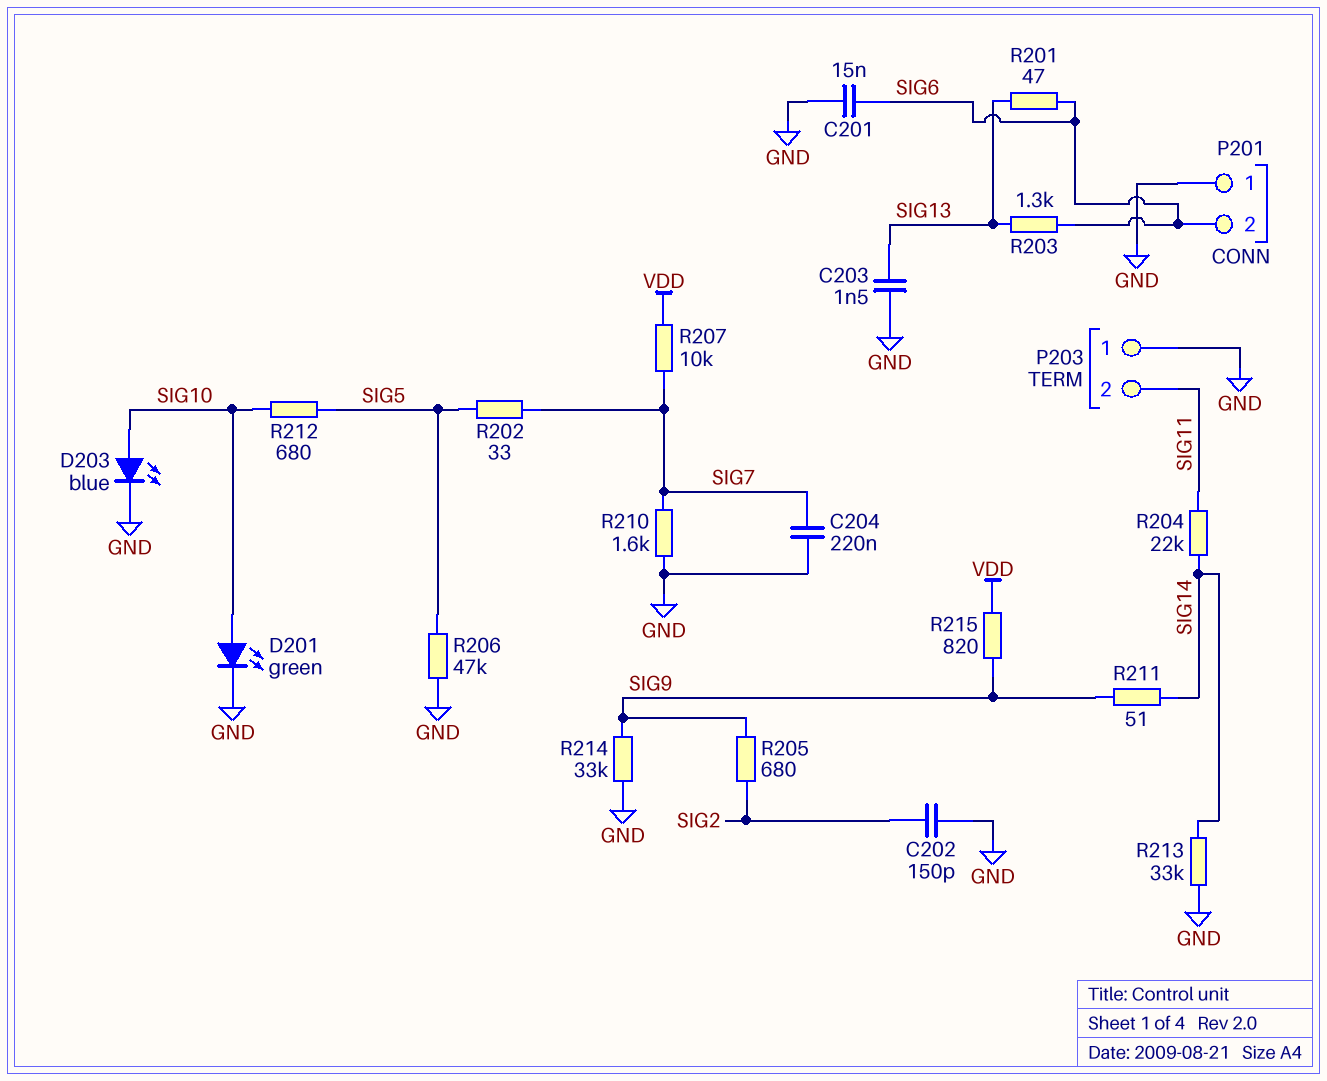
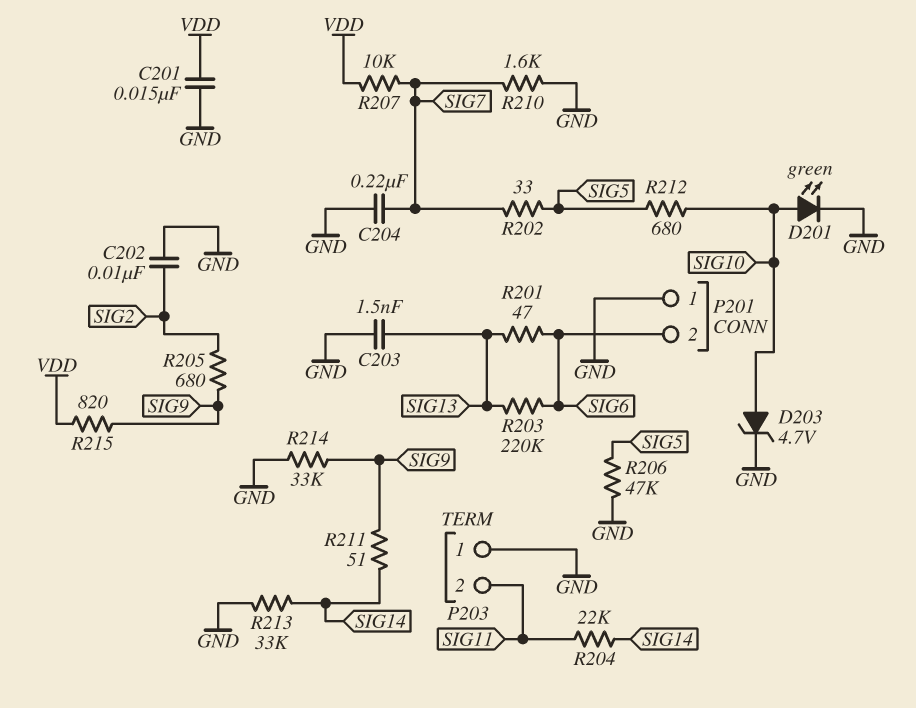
C201: 15nF (GND, SIG6) -> 15nF (GND, VDD)
C202: 150pF (GND, SIG2) -> 10nF (GND, SIG2)
D203: LED blue (A SIG10, K GND) -> zener 4.7V (A SIG10, K GND)
R203: 1.3k (SIG6, SIG13) -> 220k (SIG6, SIG13)

